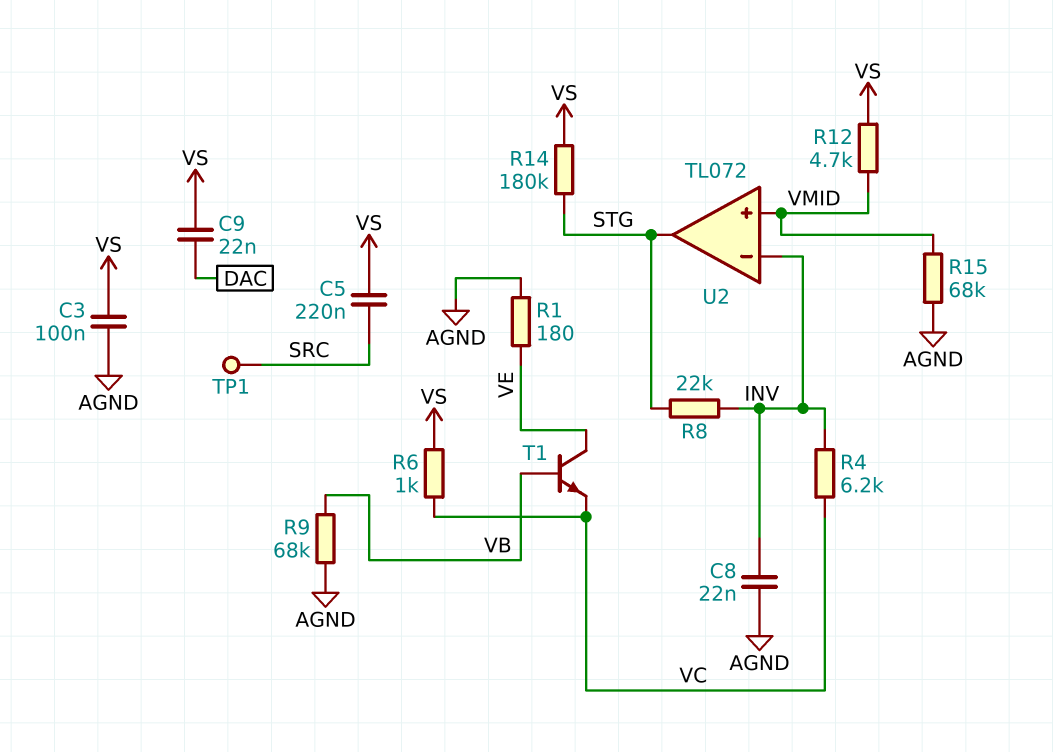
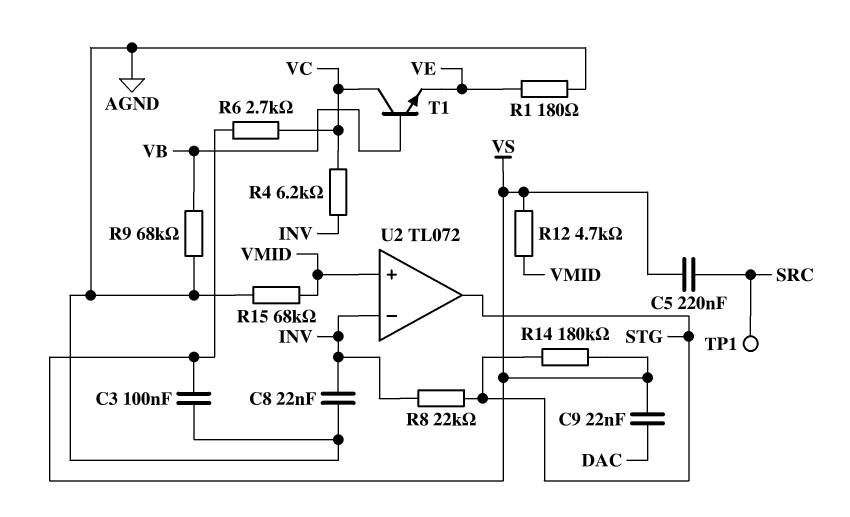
R6: 1k (VC, VS) -> 2.7k (VC, VS)
T1: NPN (B VB, C VE, E VC) -> NPN (B VB, C VC, E VE)

